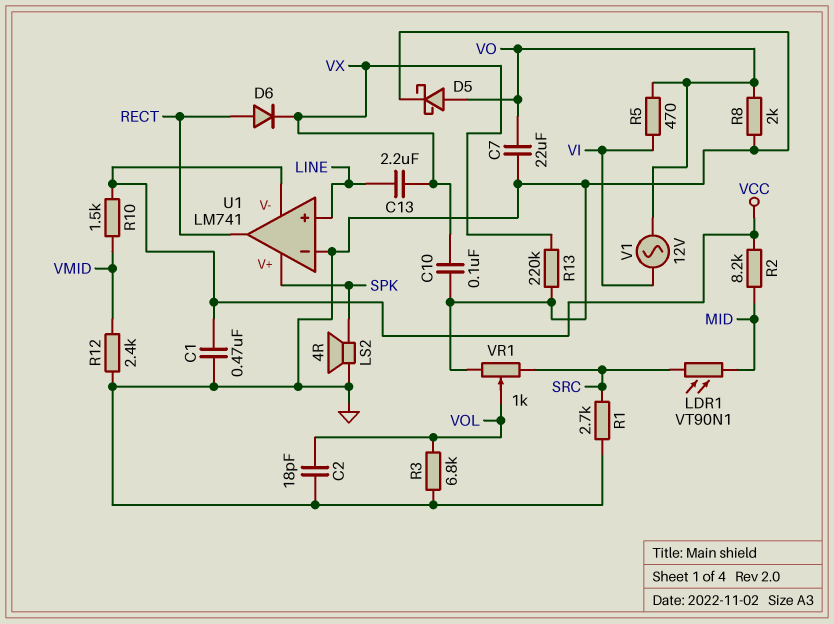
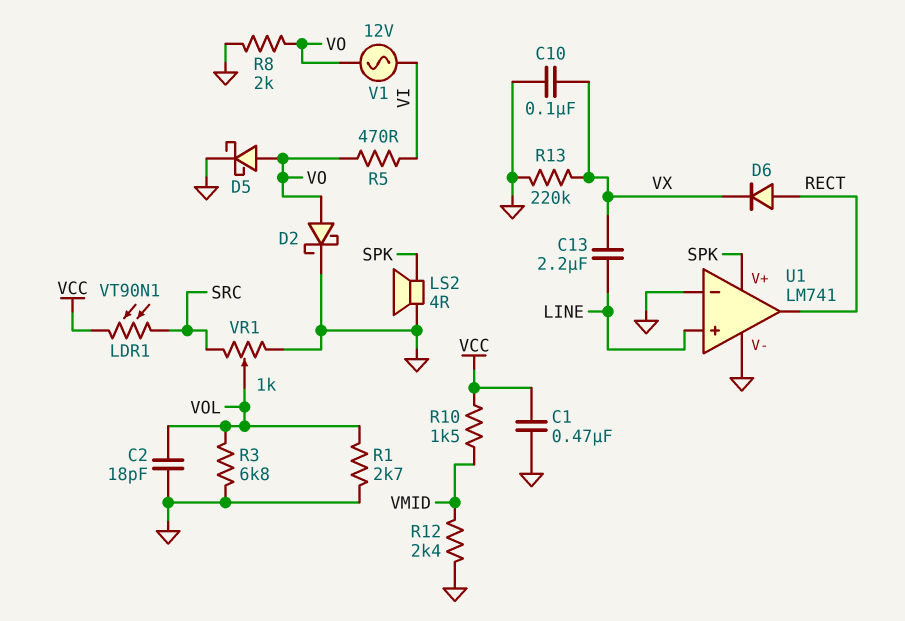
C7: 22uF (GND, VO) -> none
D2: none -> schottky (A VO, K GND)
LDR1: VT90N1 (MID, SRC) -> VT90N1 (SRC, VCC)
R1: 2.7k (GND, SRC) -> 2.7k (GND, VOL)
R2: 8.2k (MID, VCC) -> none
U1 pin V-: VCC -> GND

